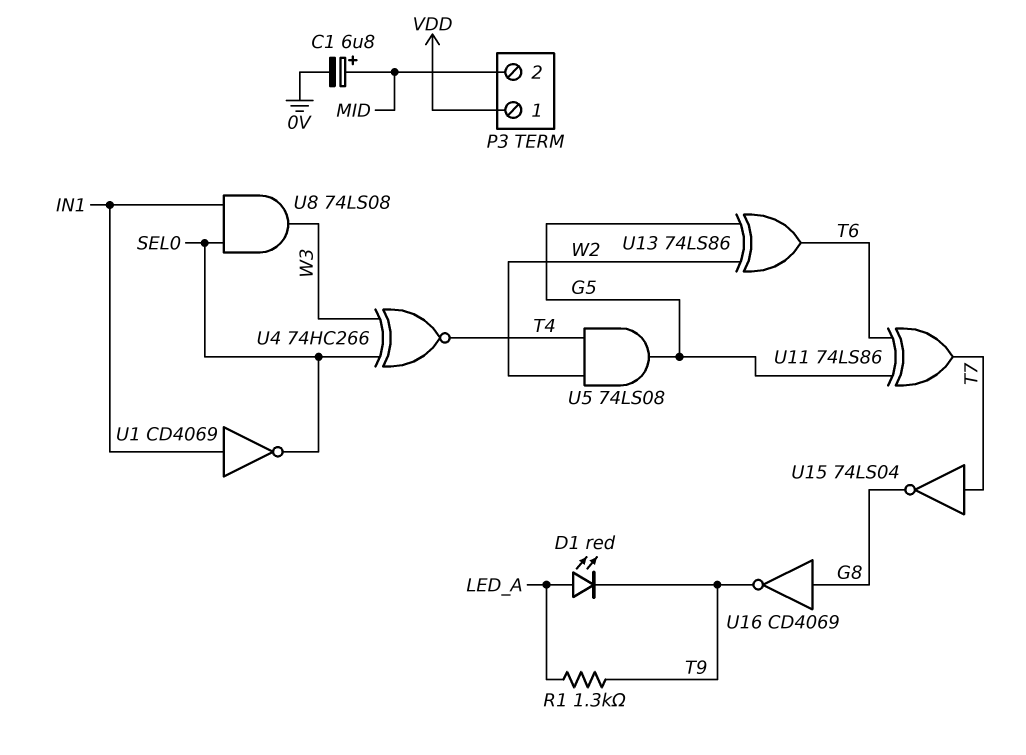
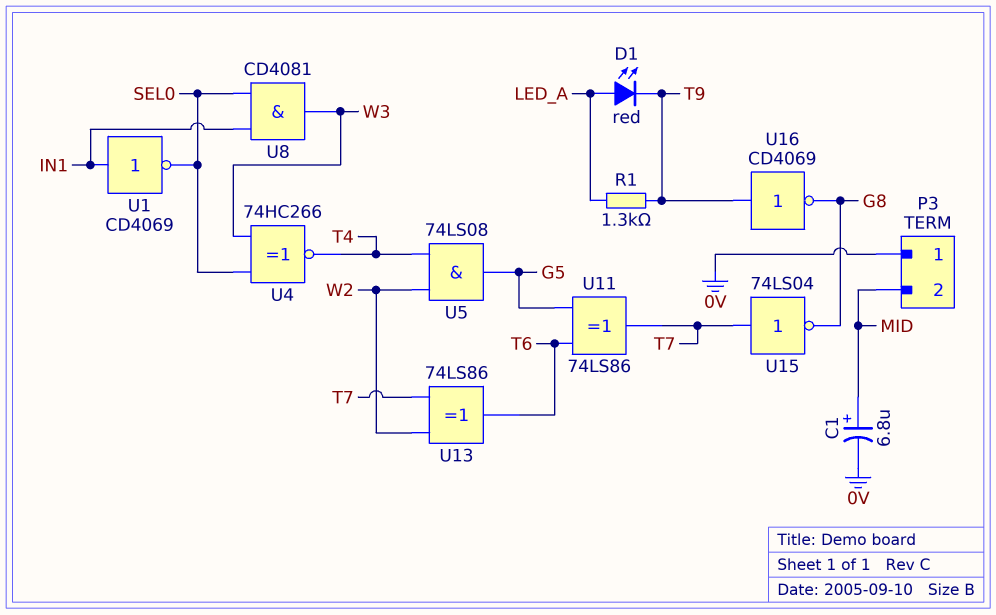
P3 pin 1: VDD -> 0V
U8: AND 74LS08 (in IN1, in SEL0, out W3) -> AND CD4081 (in IN1, in SEL0, out W3)
U13: XOR 74LS86 (in G5, in W2, out T6) -> XOR 74LS86 (in T7, in W2, out T6)
U16: NOT CD4069 (in G8, out T9) -> NOT CD4069 (in T9, out G8)

